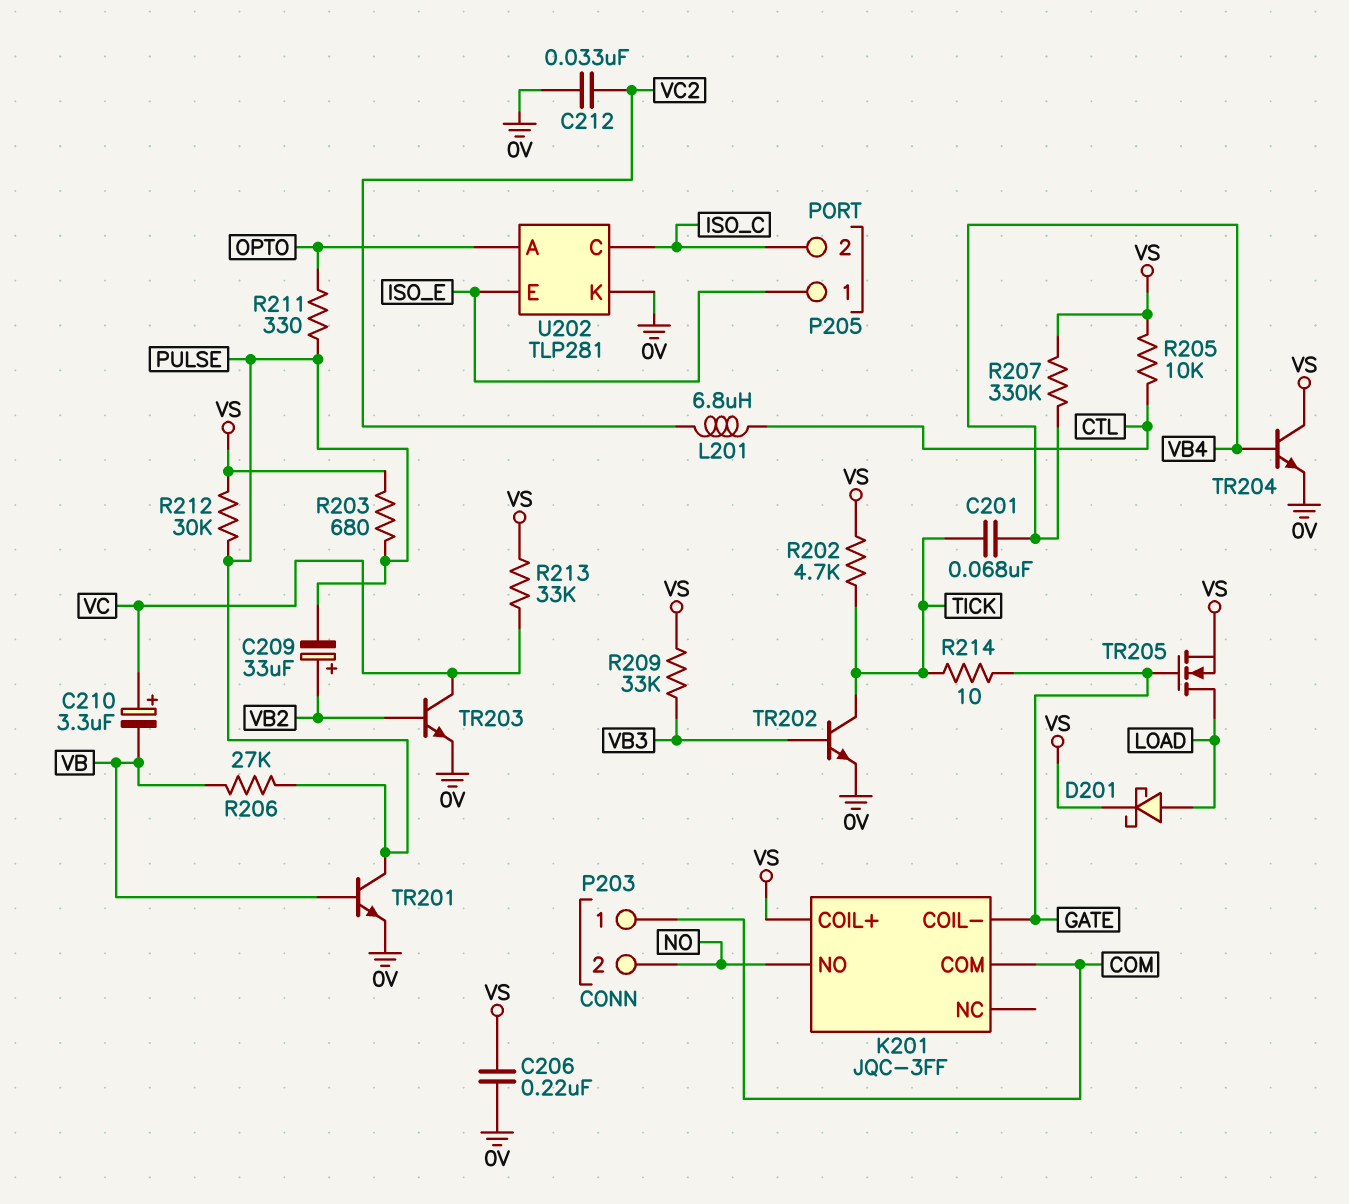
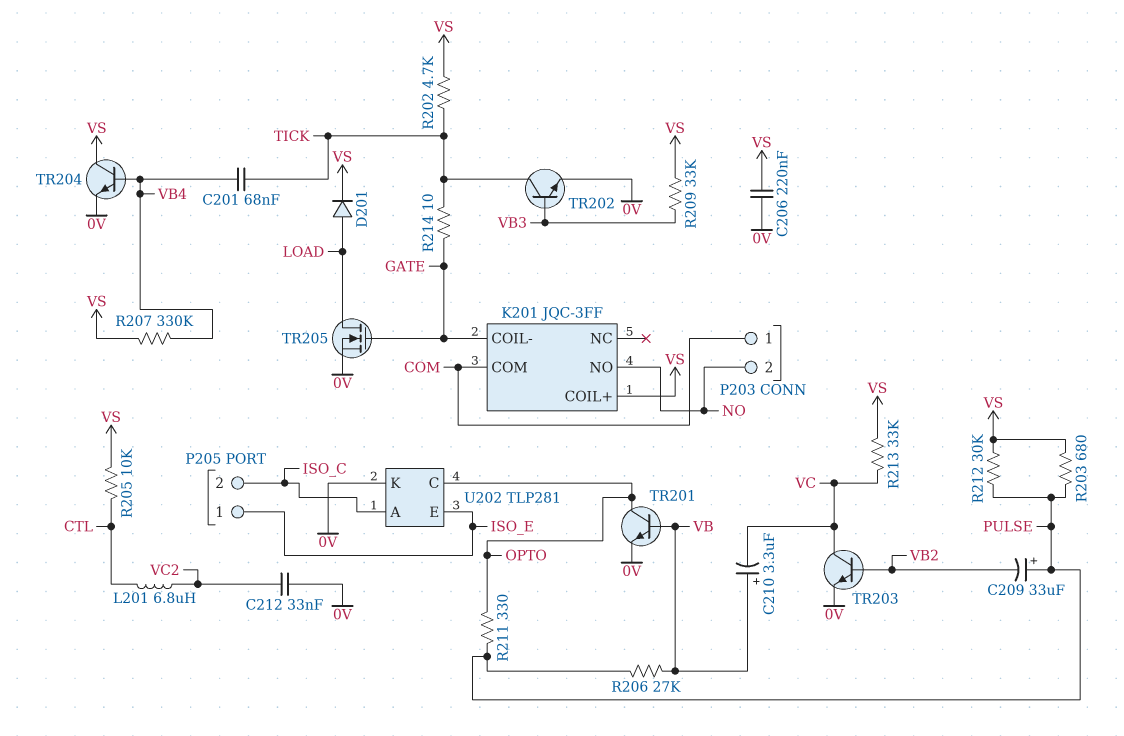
C209: 33uF (plus VB2, minus PULSE) -> 33uF (plus PULSE, minus VB2)
C210: 3.3uF (plus VC, minus VB) -> 3.3uF (plus VB, minus VC)
D201: schottky (A LOAD, K VS) -> diode (A LOAD, K VS)
TR201: NPN (B VB, C PULSE, E 0V) -> NPN (B VB, C OPTO, E 0V)
TR205: NMOS (G GATE, D LOAD, S VS) -> NMOS (G GATE, D LOAD, S 0V)
U202 pin A: OPTO -> ISO_C
U202 pin C: ISO_C -> OPTO

